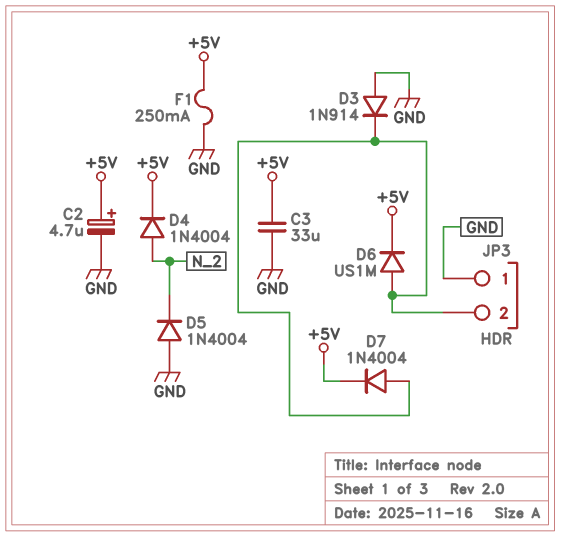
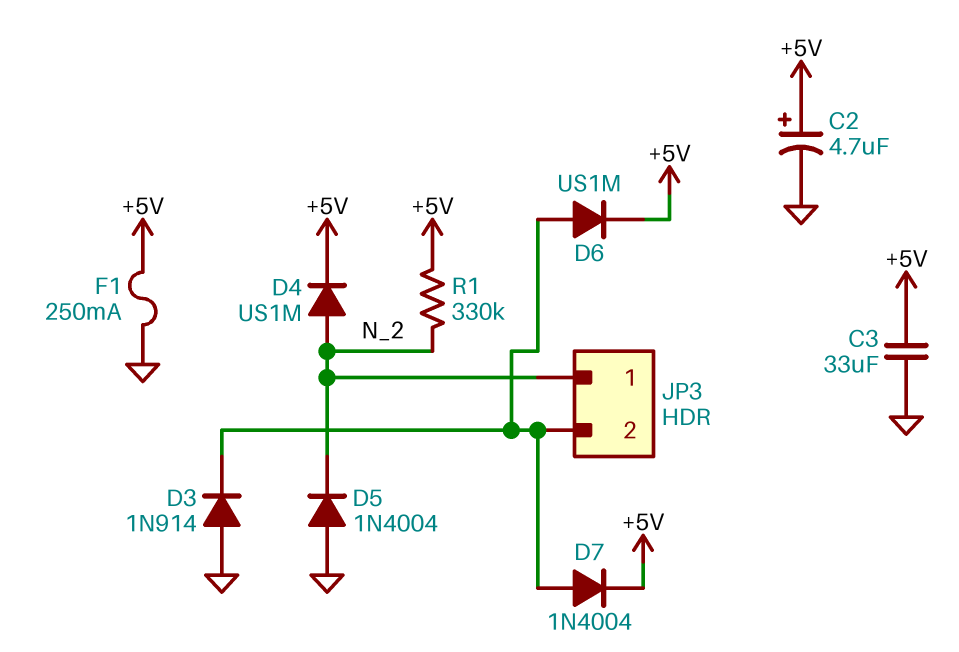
D4: diode 1N4004 (A N_2, K +5V) -> diode US1M (A N_2, K +5V)
JP3 pin 1: GND -> N_2
R1: none -> 330k (+5V, N_2)

